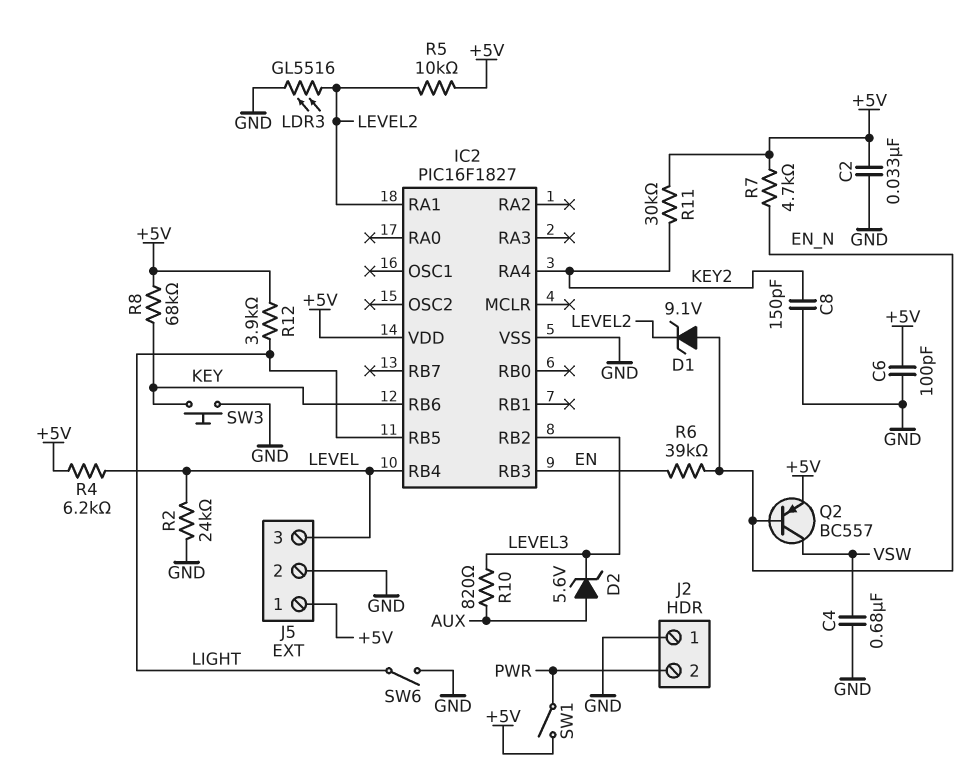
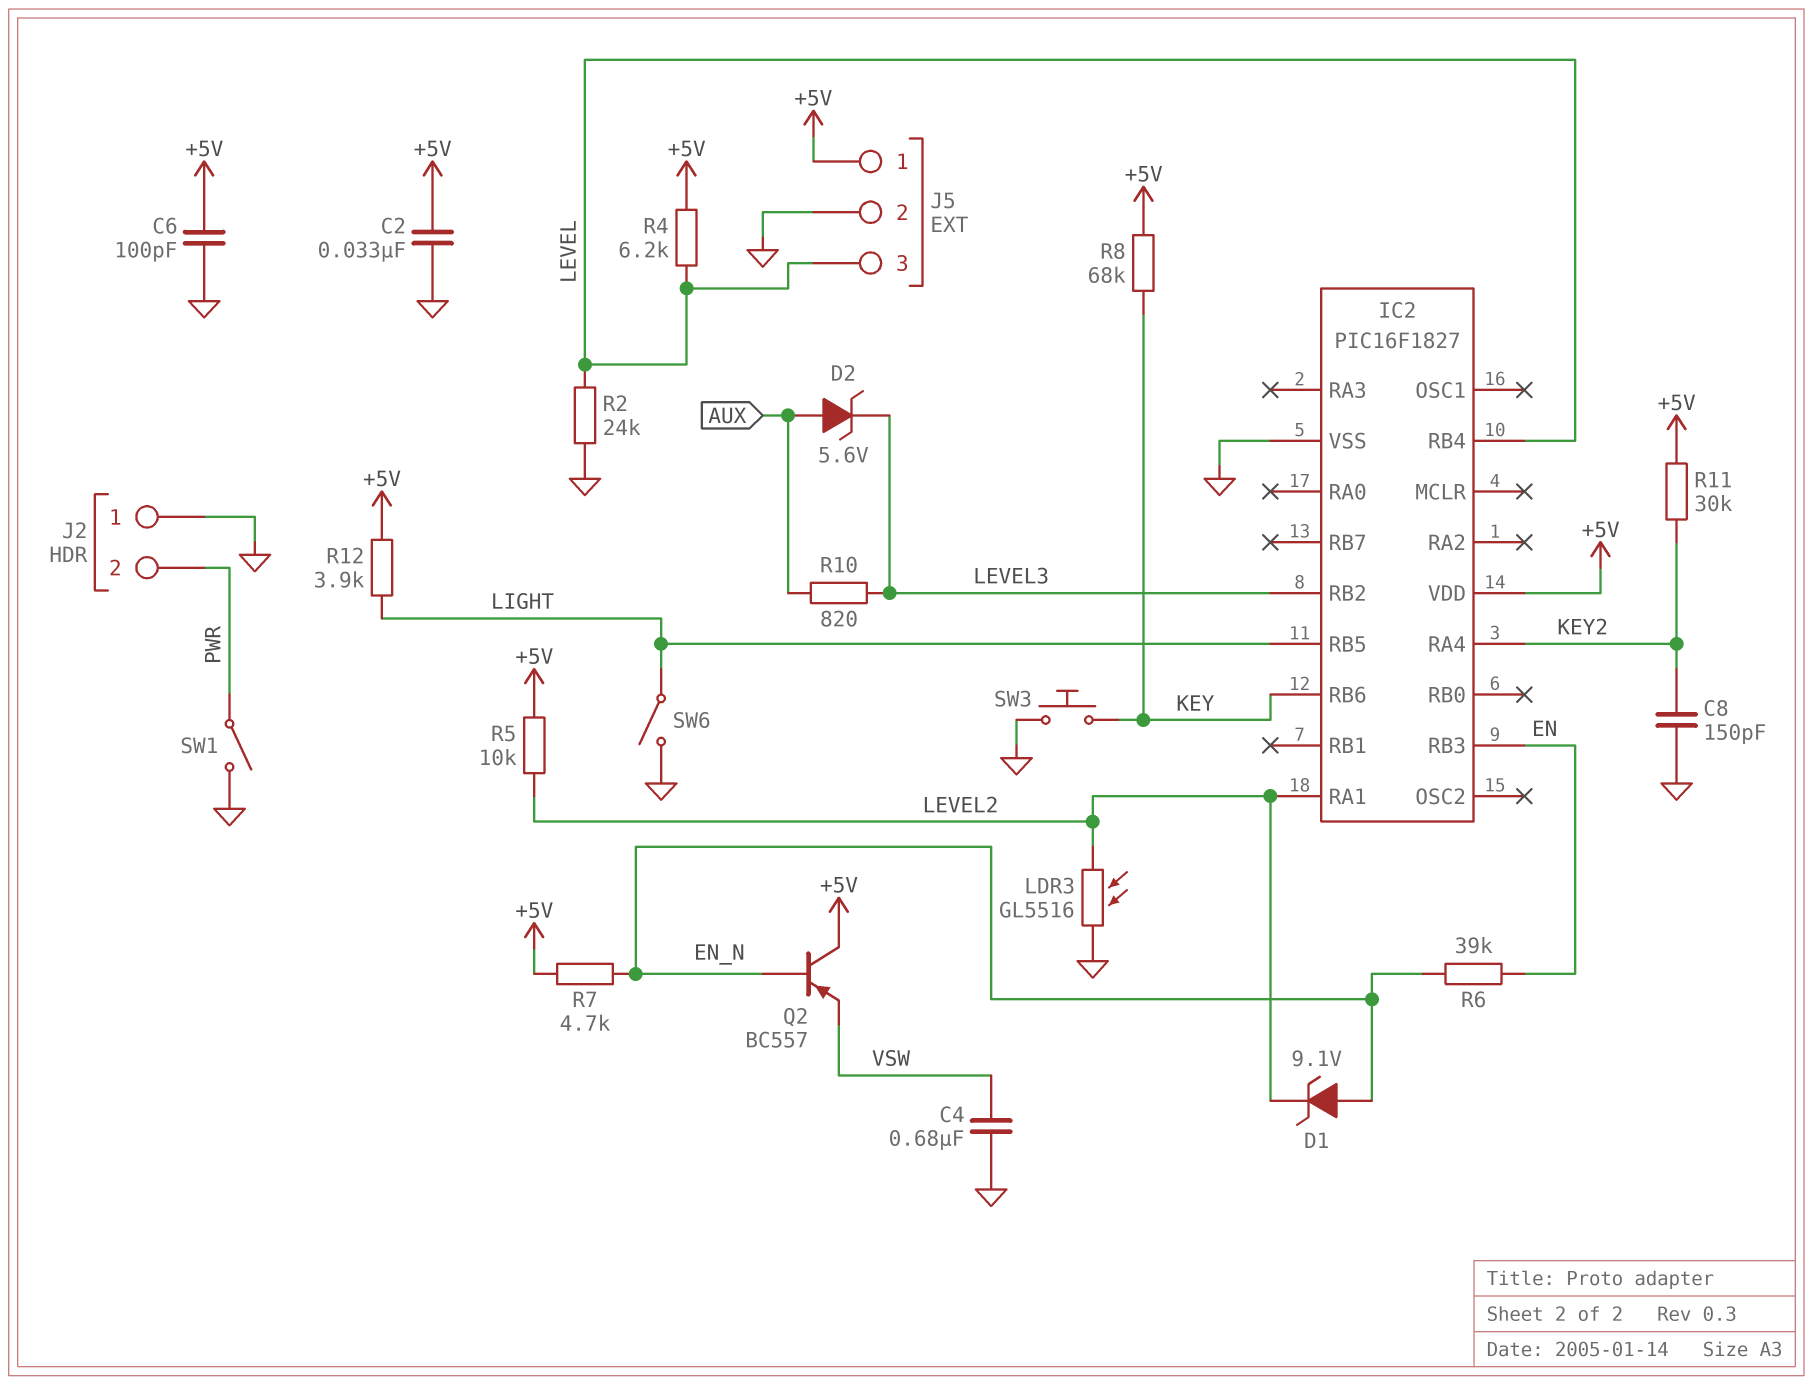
Q2: PNP BC557 (B EN_N, C VSW, E +5V) -> PNP BC557 (B EN_N, C +5V, E VSW)
SW1: switch (+5V, PWR) -> switch (GND, PWR)

